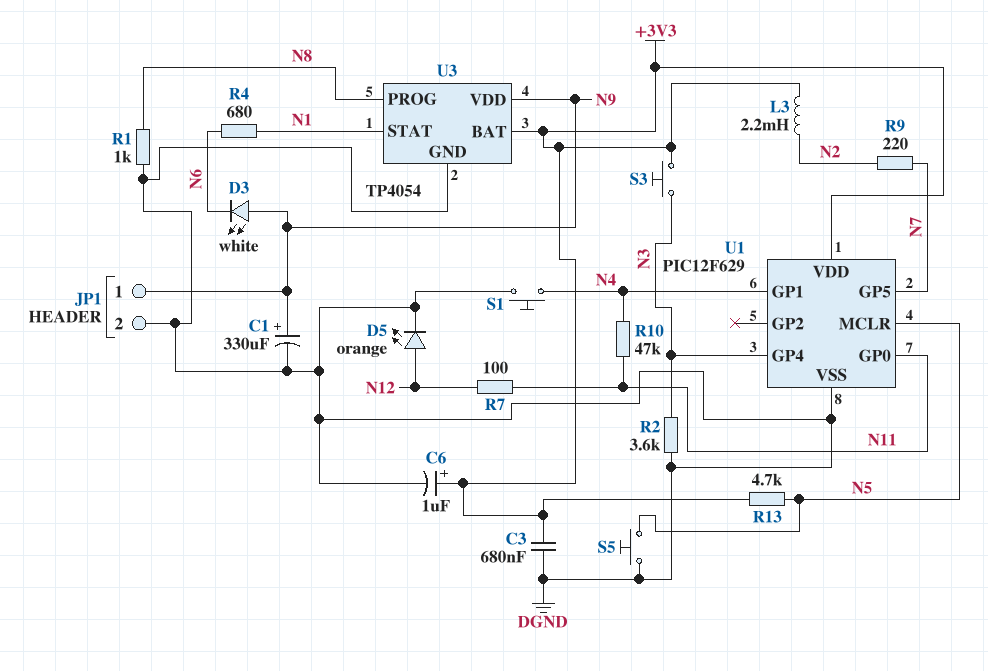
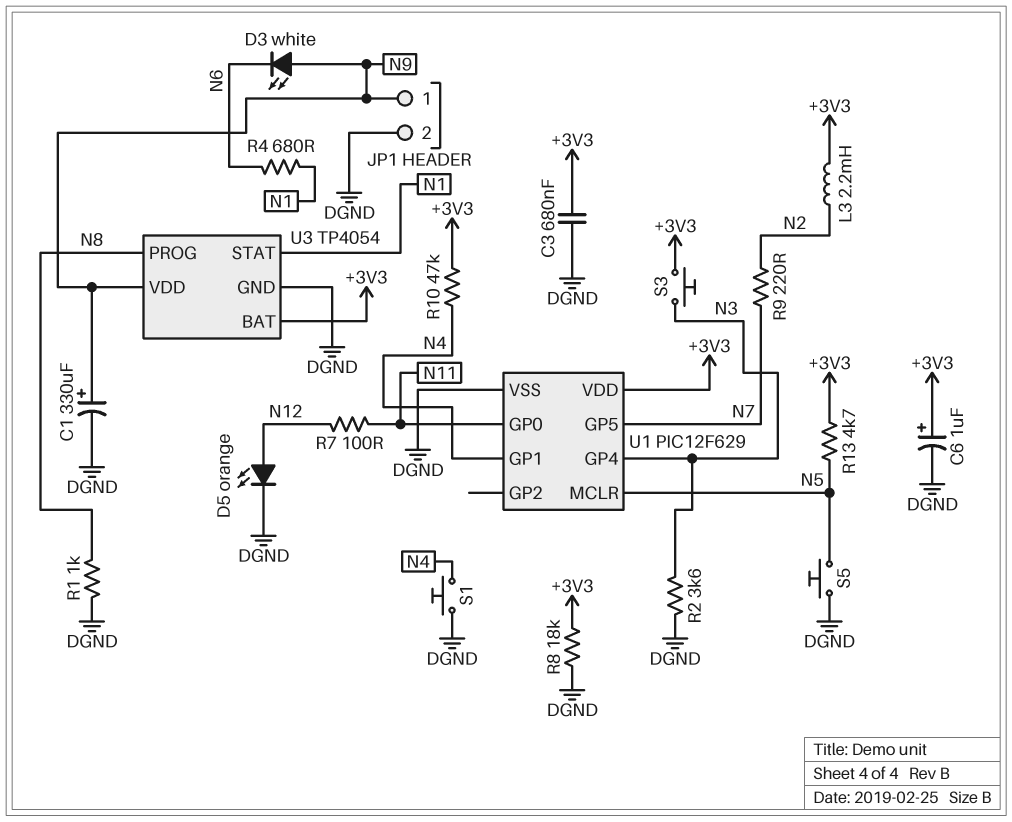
R8: none -> 18k (+3V3, DGND)
R10: 47k (N4, N11) -> 47k (+3V3, N4)

